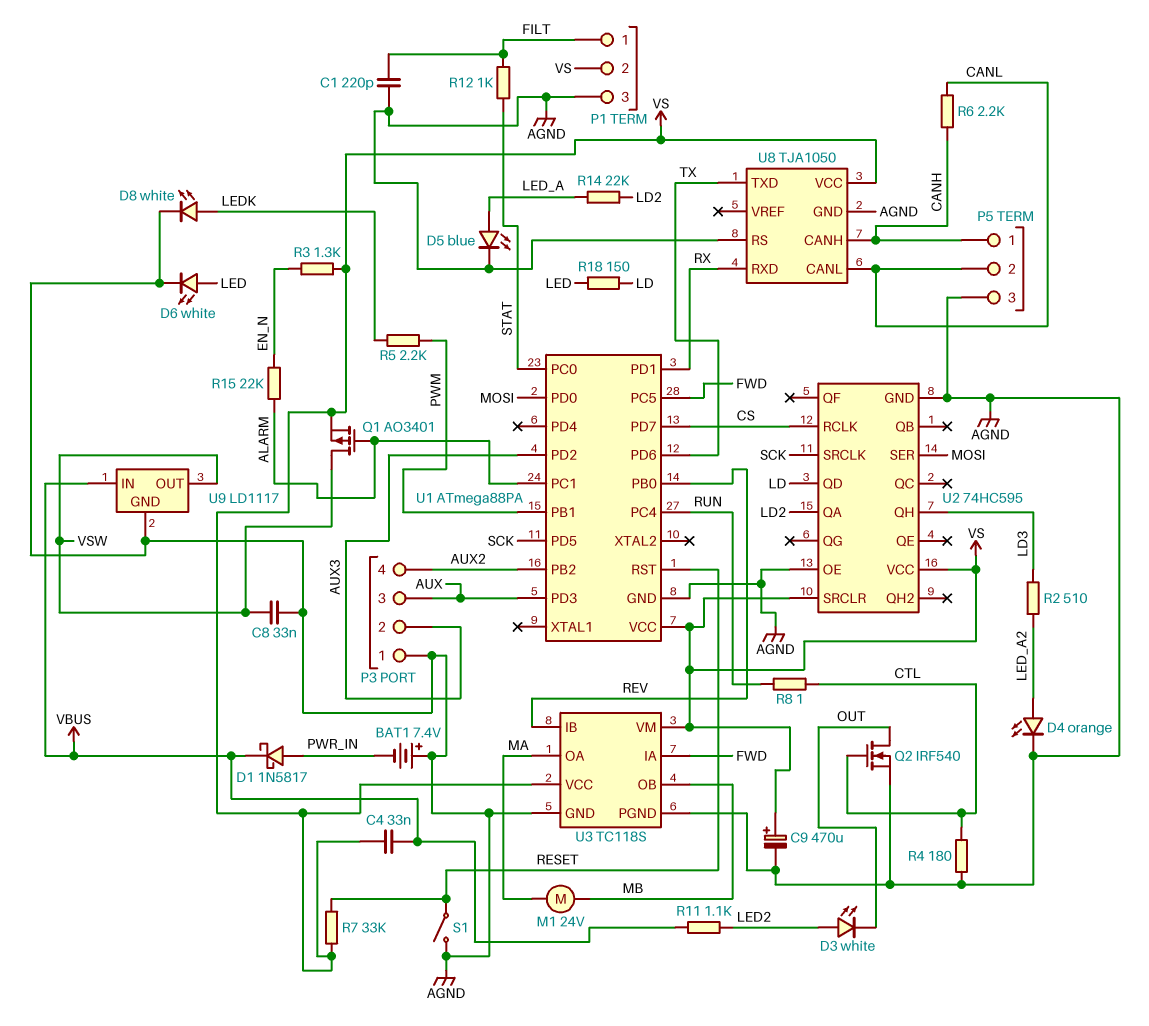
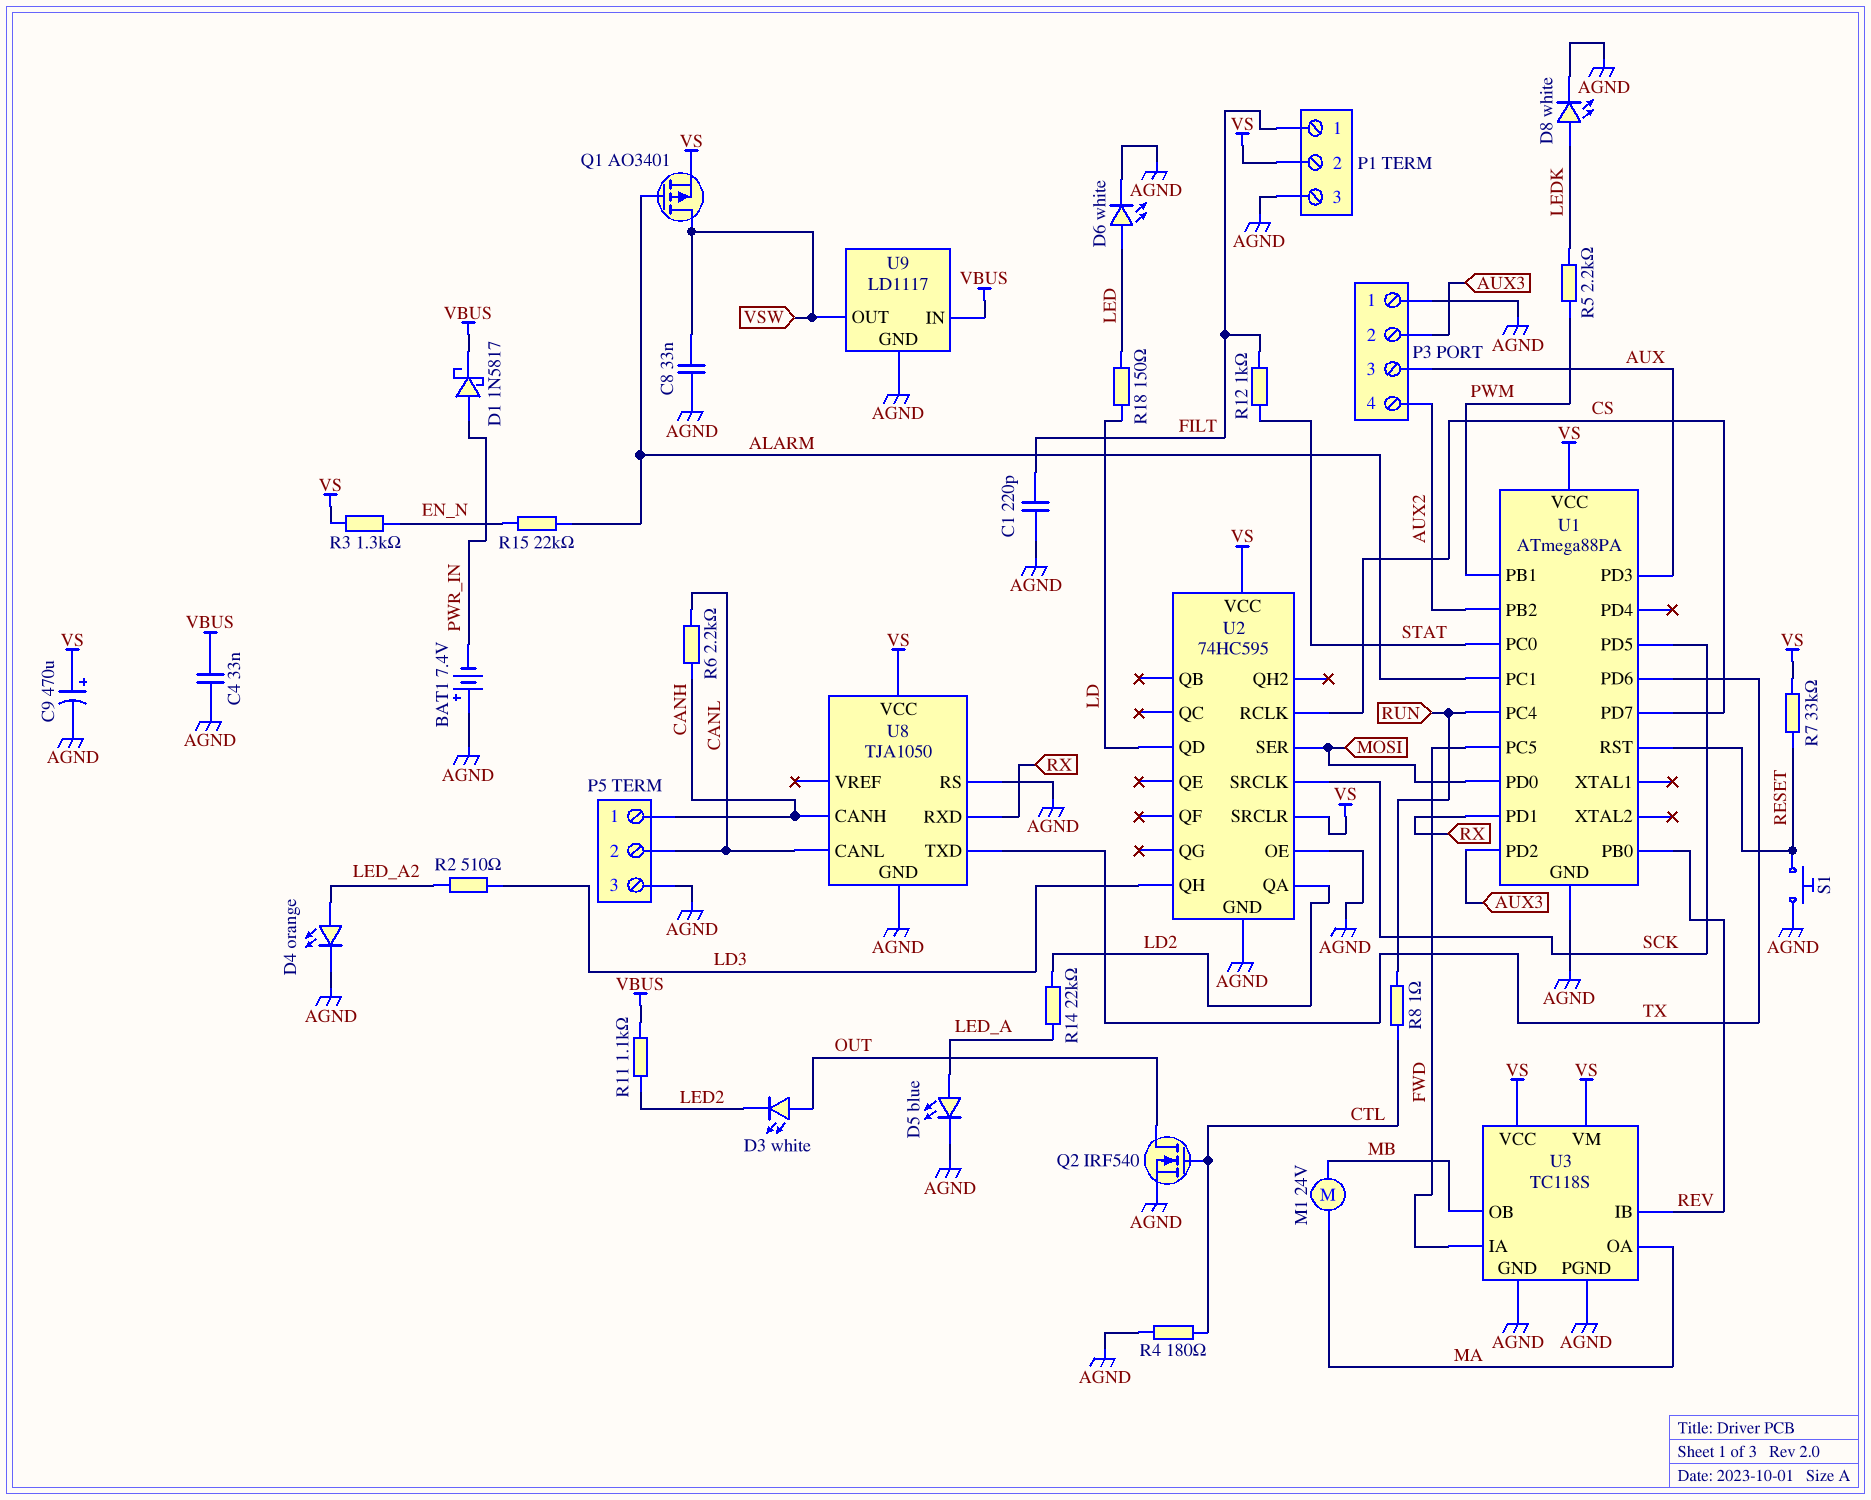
C4: 33nF (VBUS, VS) -> 33nF (AGND, VBUS)
D3: LED white (A LED2, K OUT) -> LED white (A OUT, K LED2)
S1: switch (AGND, RESET) -> button (AGND, RESET)

